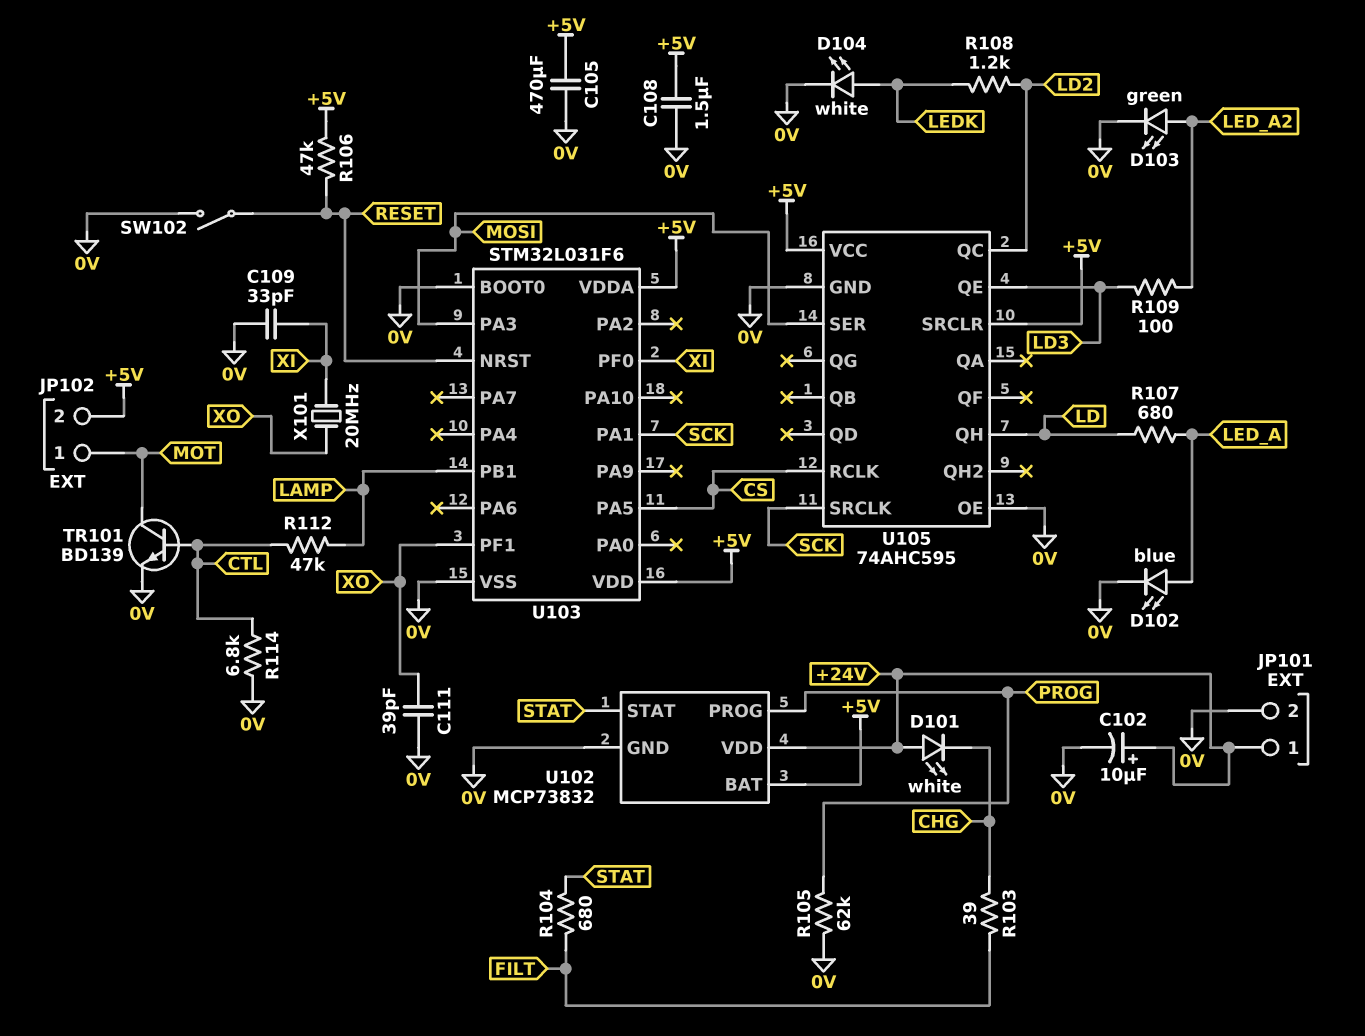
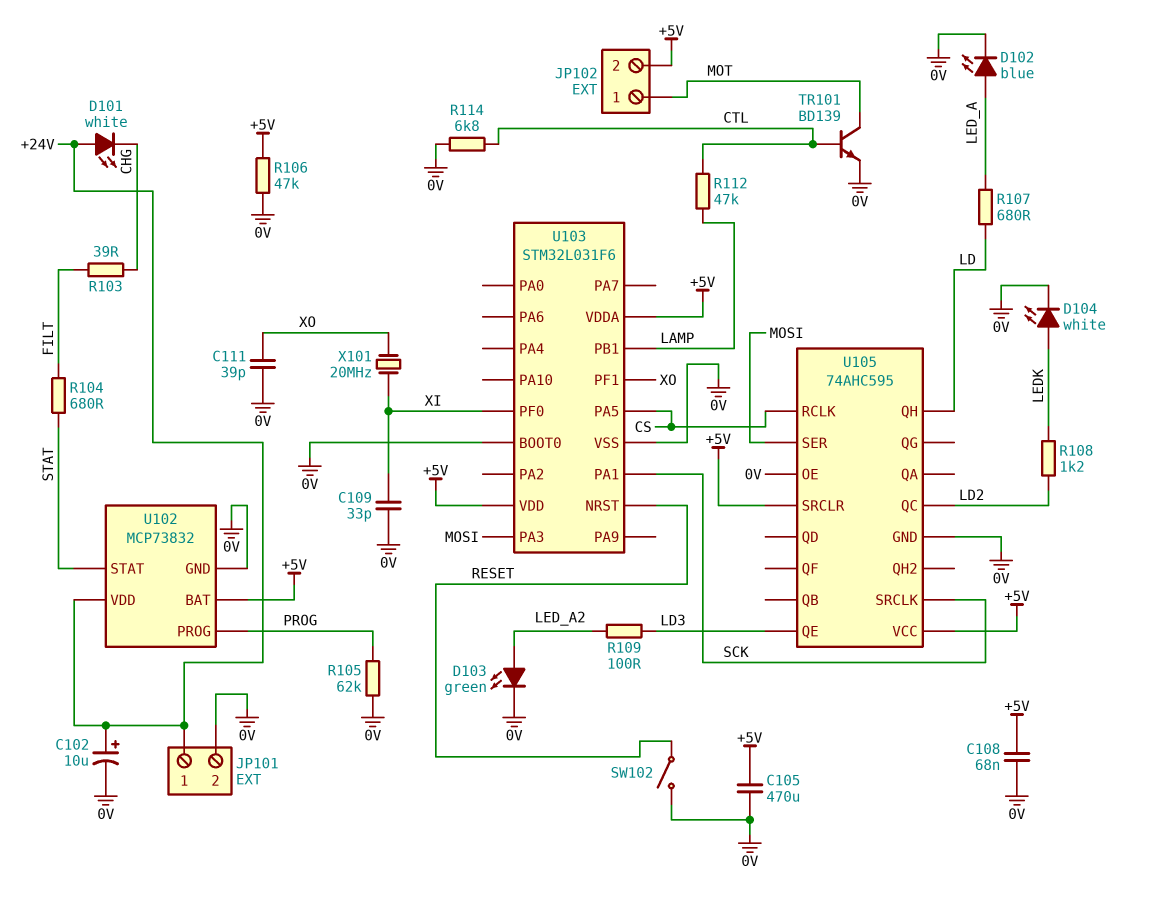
C108: 1.5uF (+5V, 0V) -> 68nF (+5V, 0V)
R106: 47k (+5V, RESET) -> 47k (+5V, 0V)

